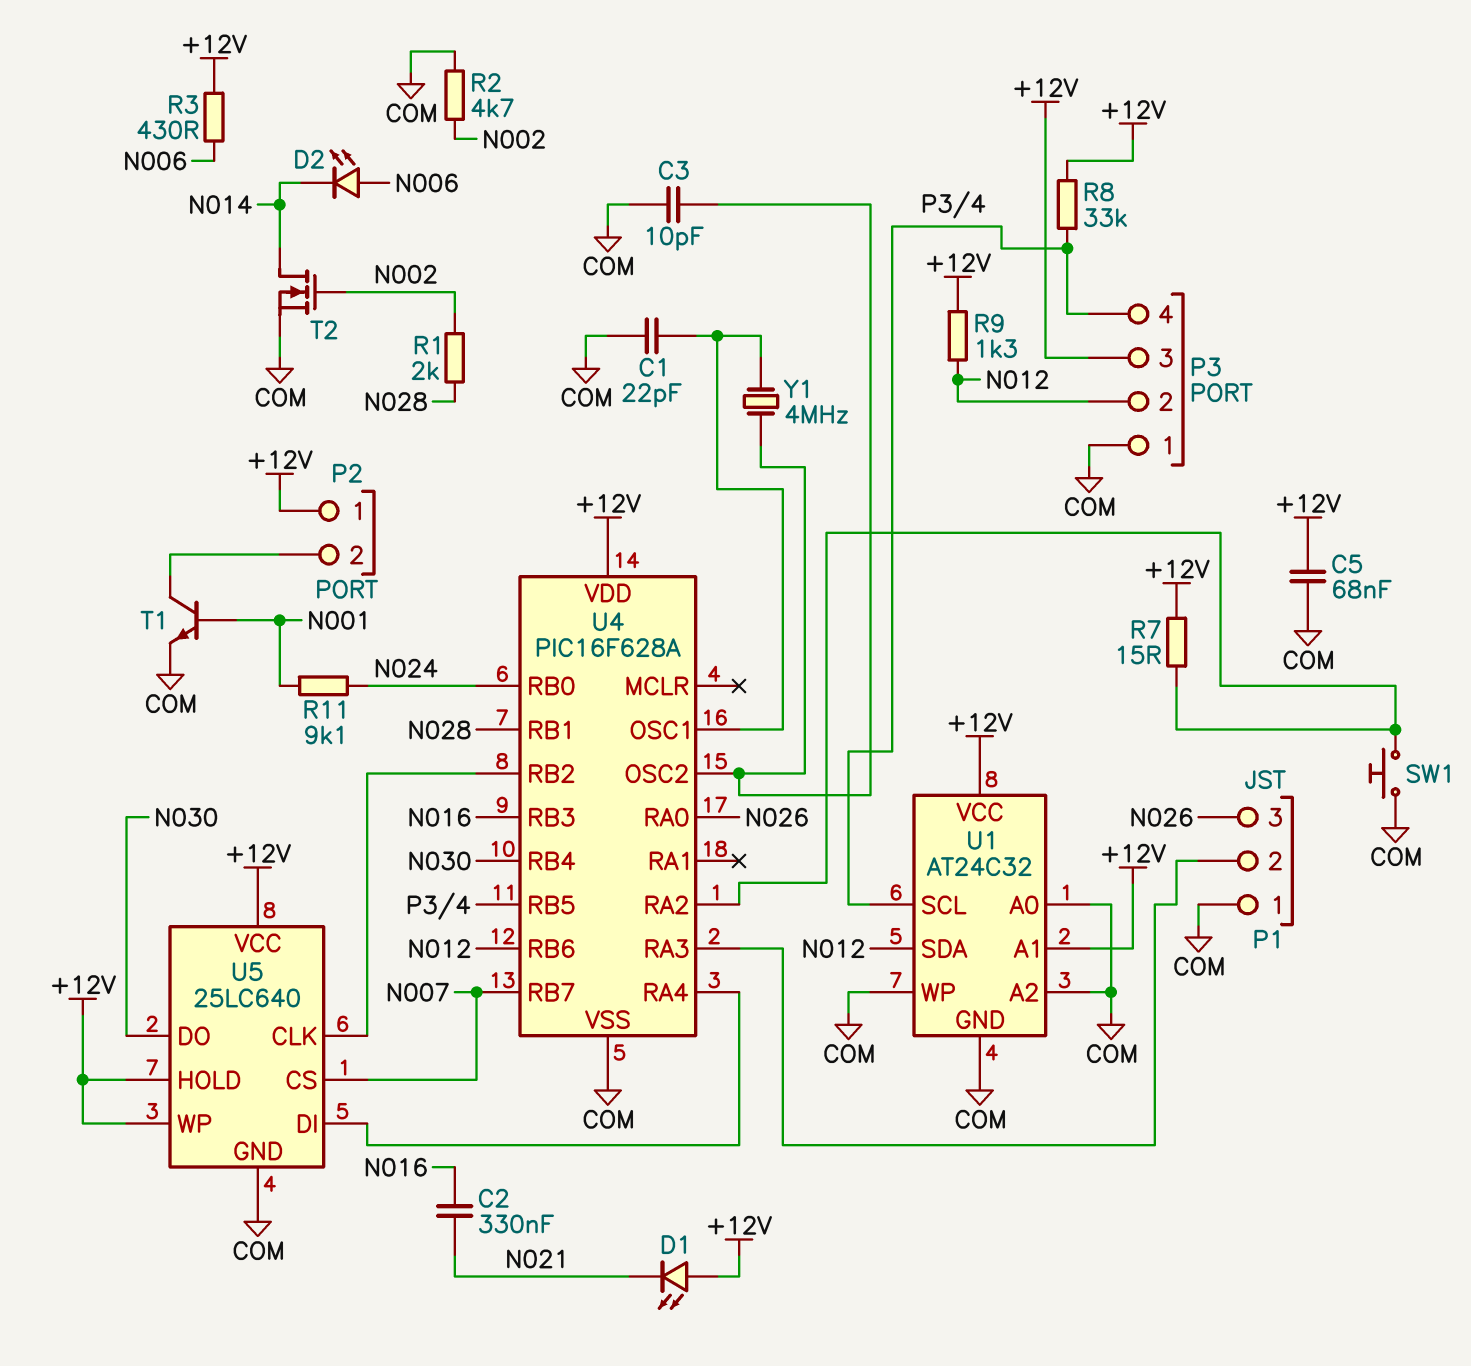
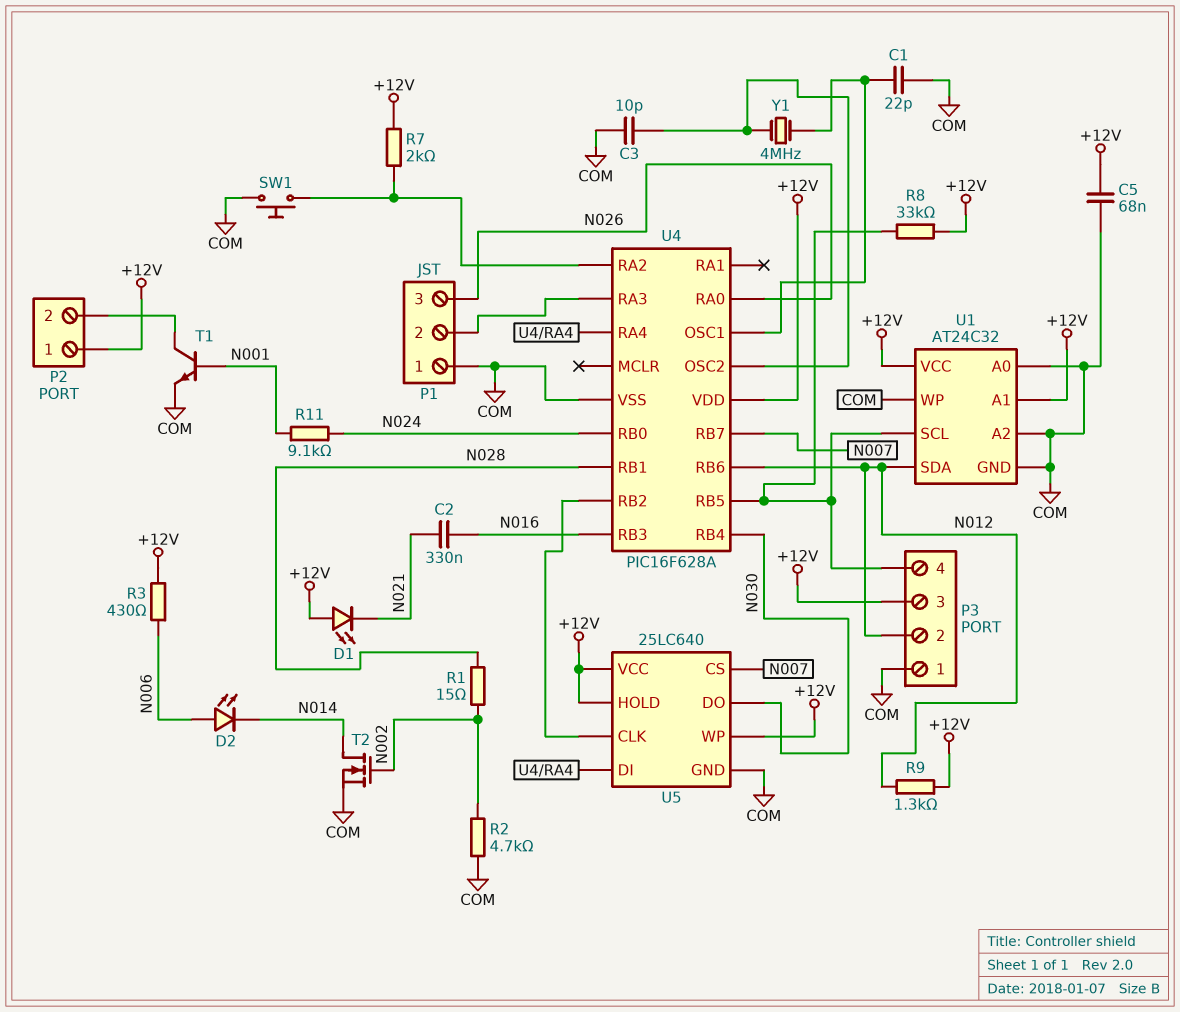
R1: 2k (N002, N028) -> 15 (N002, N028)
R7: 15 (+12V, U4/RA2) -> 2k (+12V, U4/RA2)

